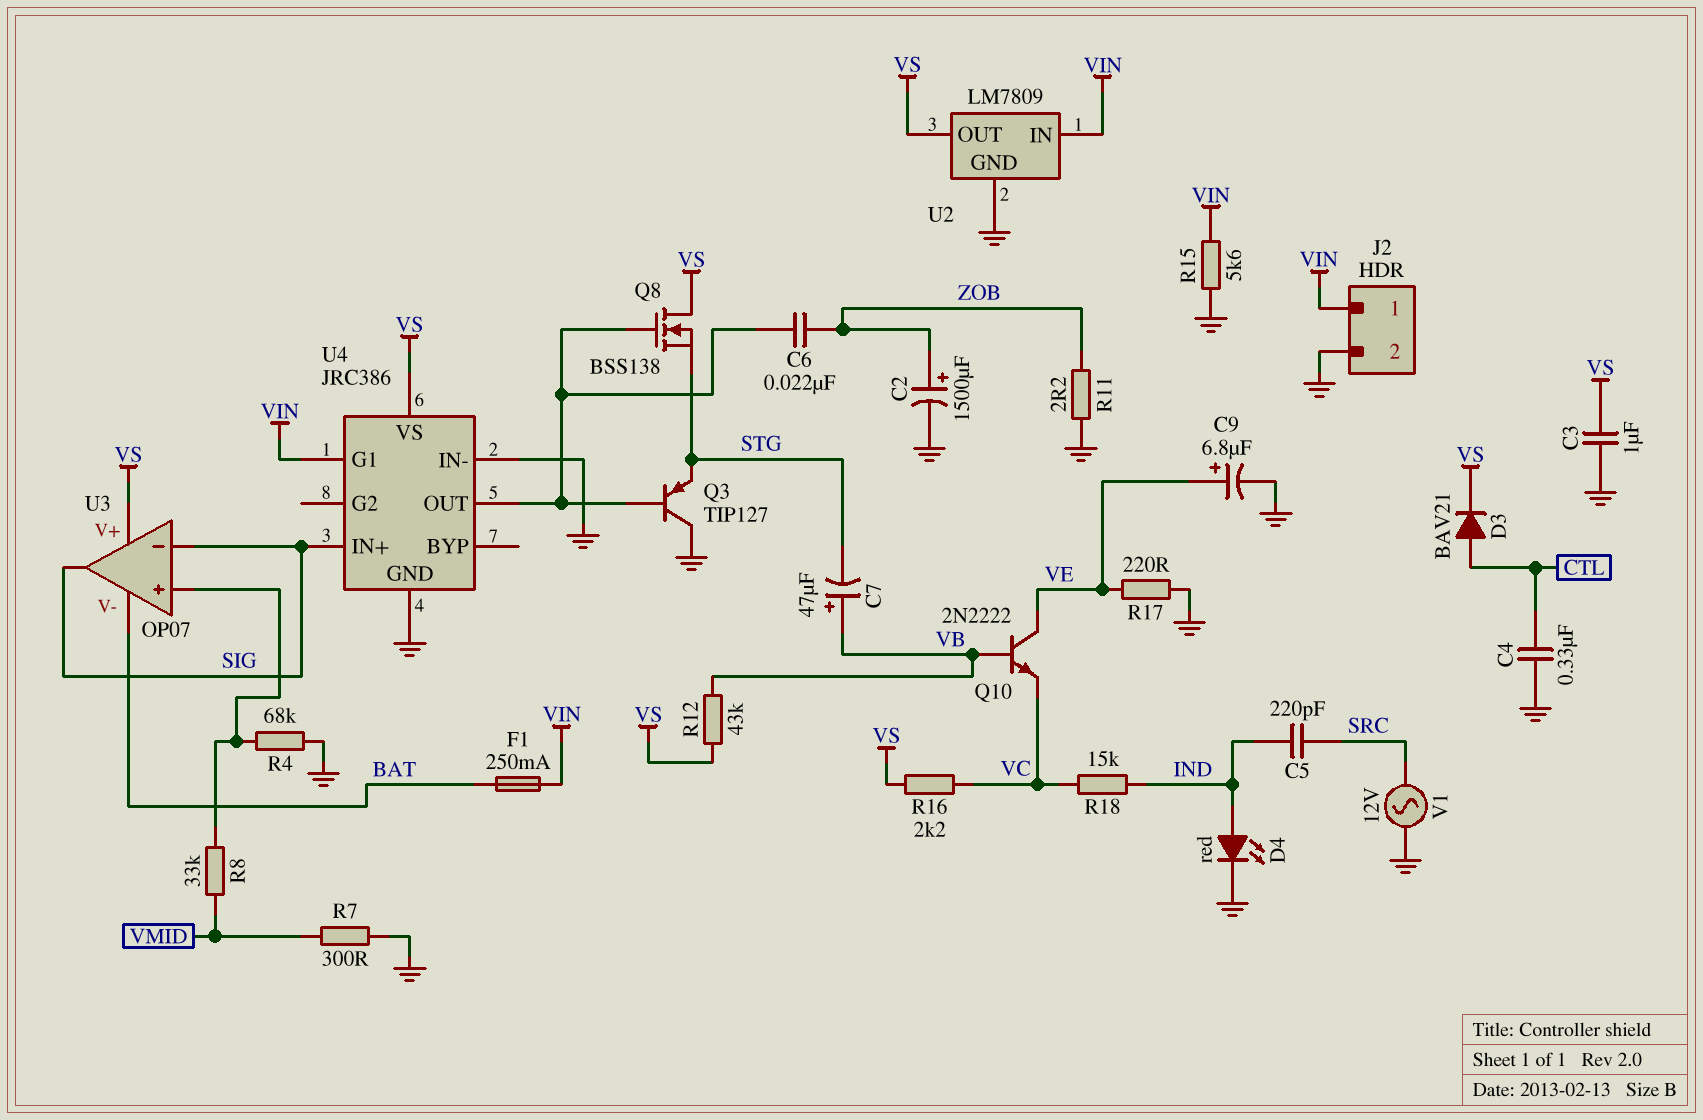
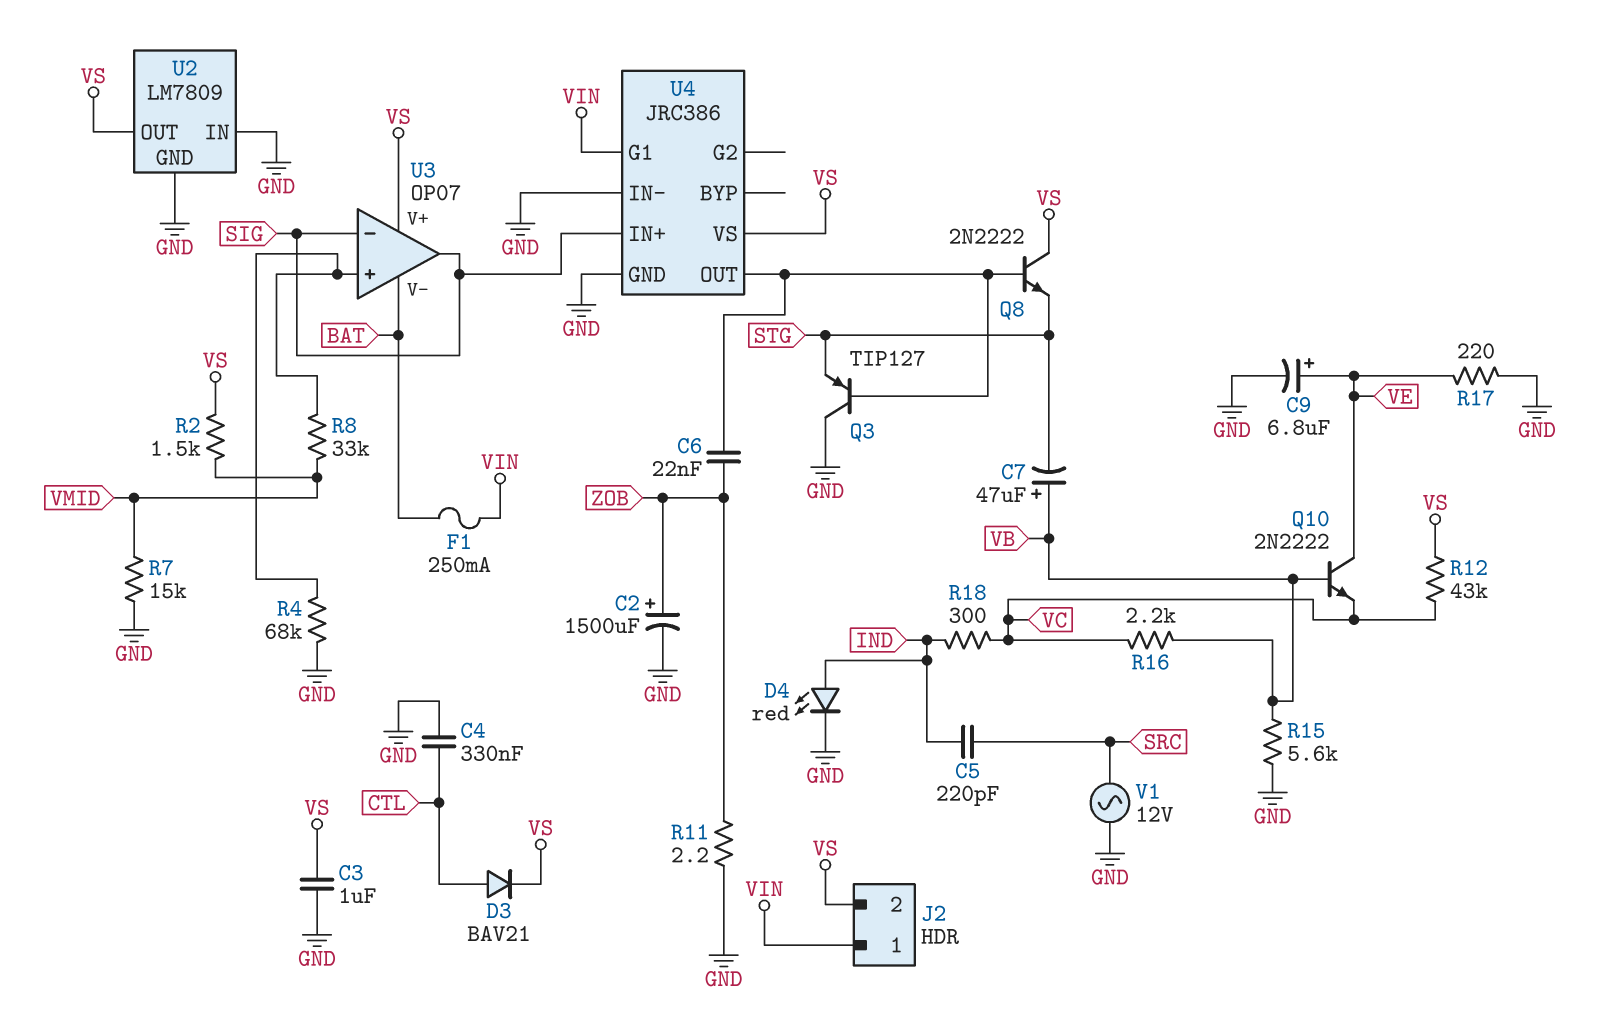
J2 pin 2: GND -> VS
Q8: NMOS BSS138 (G U4/OUT, D VS, S STG) -> NPN 2N2222 (B U4/OUT, C VS, E STG)
R2: none -> 1.5k (VMID, VS)
R7: 300 (GND, VMID) -> 15k (GND, VMID)
R12: 43k (VB, VS) -> 43k (VC, VS)
R15: 5.6k (GND, VIN) -> 5.6k (GND, VB)
R16: 2.2k (VC, VS) -> 2.2k (VB, VC)
R18: 15k (IND, VC) -> 300 (IND, VC)
U2 pin IN: VIN -> GND

